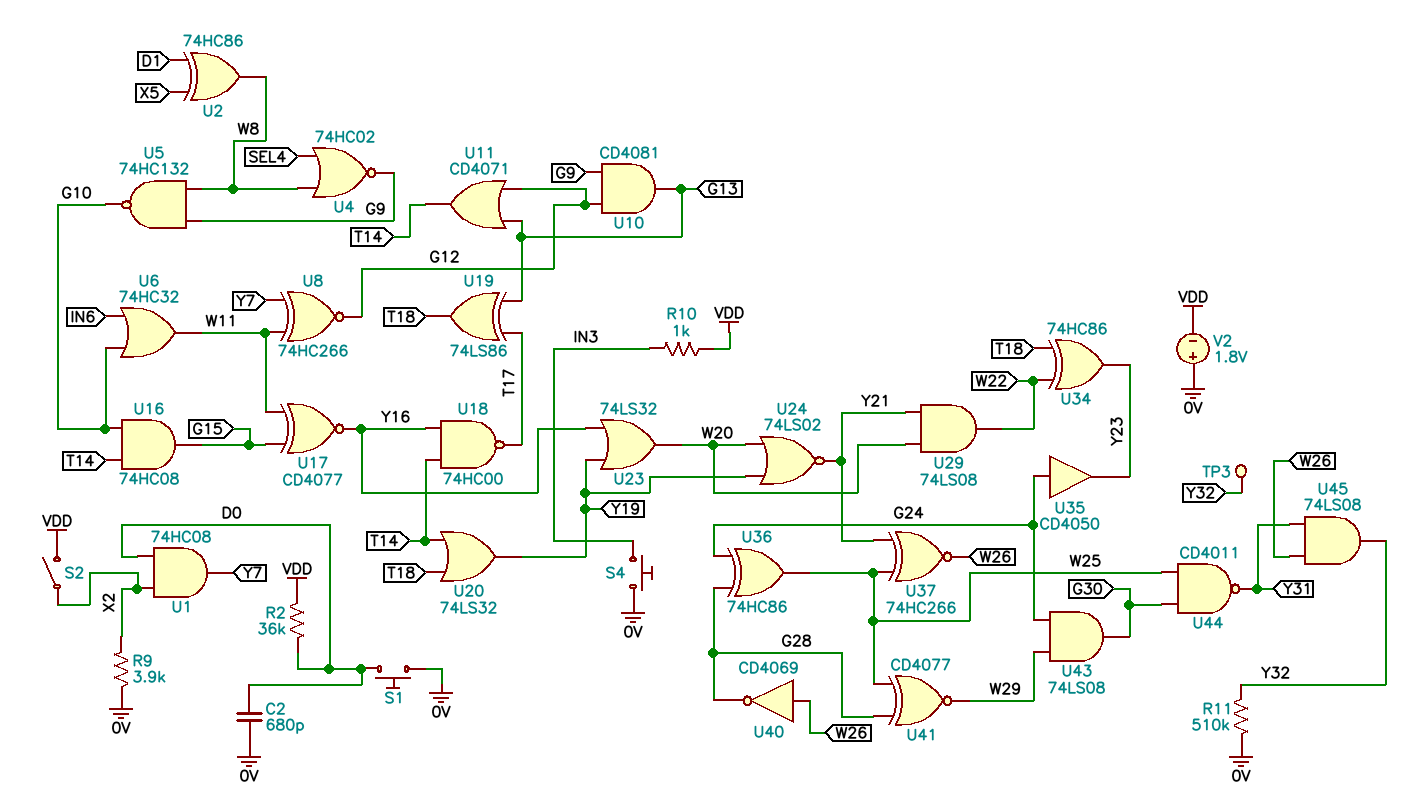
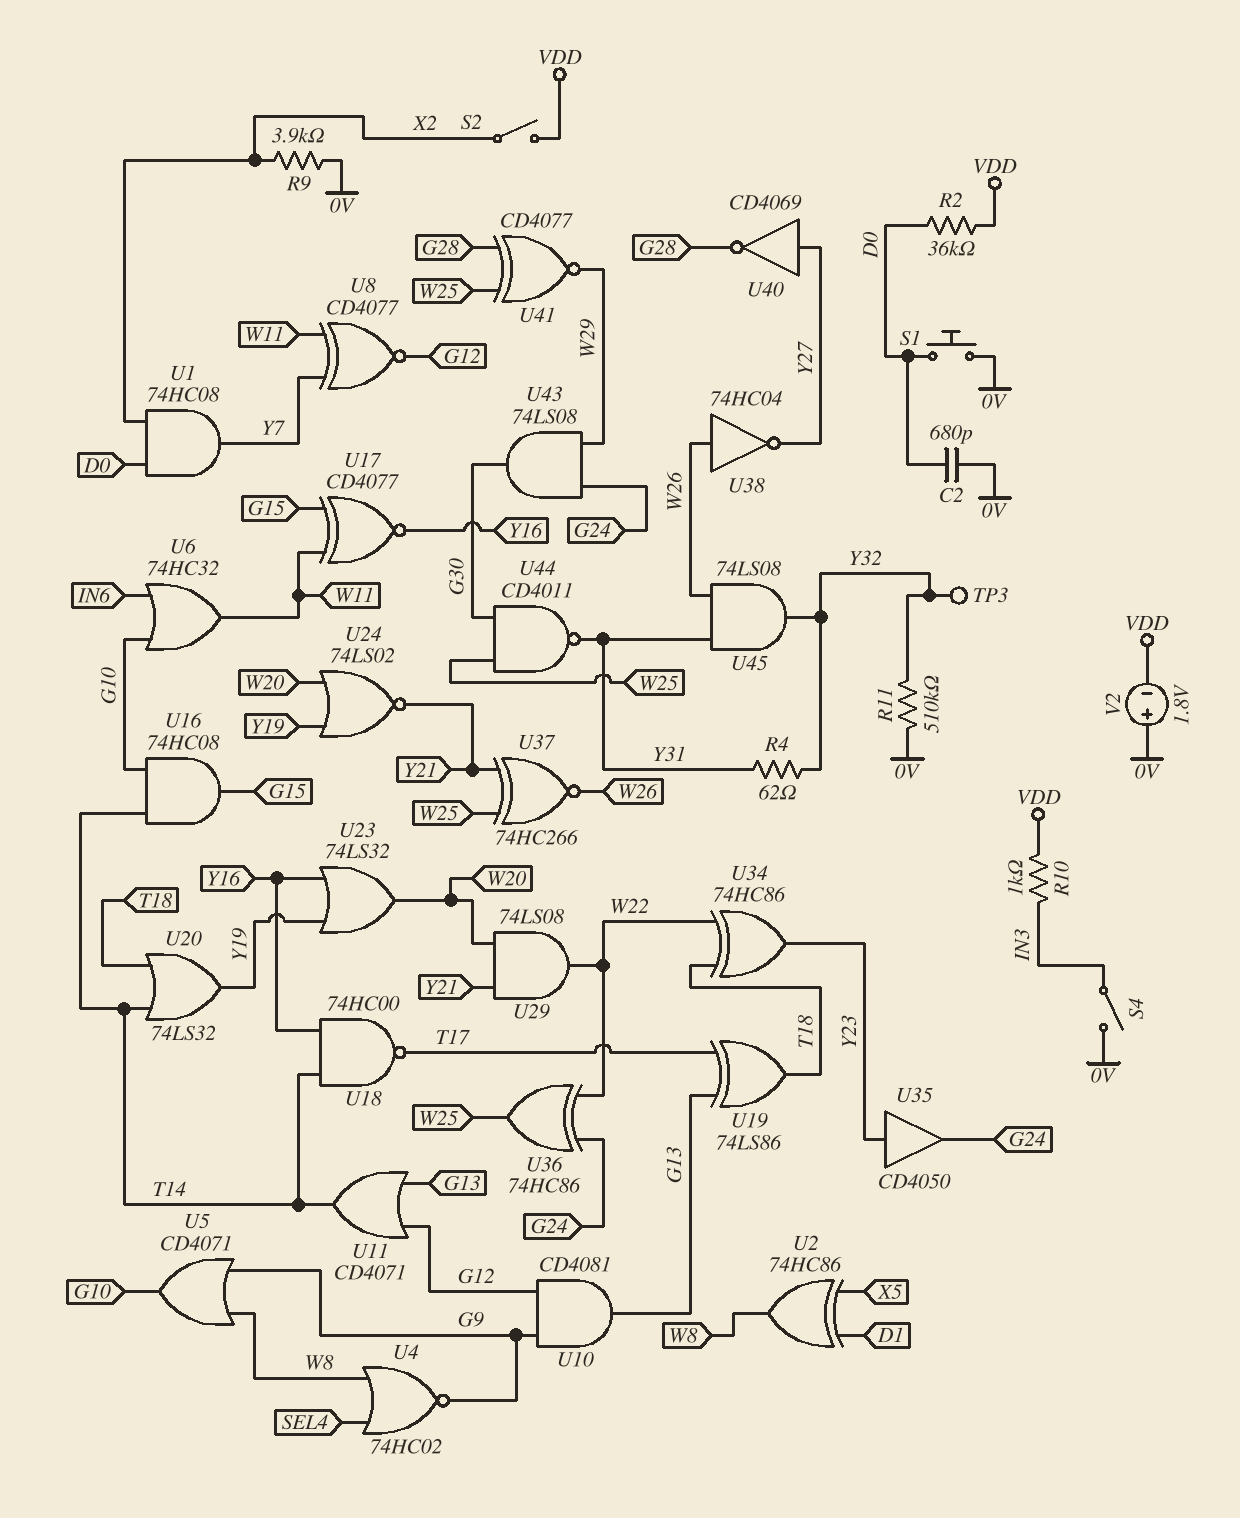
R4: none -> 62 (Y31, Y32)
S4: button (0V, IN3) -> switch (0V, IN3)
U5: NAND 74HC132 (in G9, in W8, out G10) -> OR CD4071 (in G9, in W8, out G10)
U8: XNOR 74HC266 (in W11, in Y7, out G12) -> XNOR CD4077 (in W11, in Y7, out G12)
U35: buffer CD4050 (in G24, out Y23) -> buffer CD4050 (in Y23, out G24)
U36: XOR 74HC86 (in G24, in G28, out W25) -> XOR 74HC86 (in G24, in W22, out W25)
U38: none -> NOT 74HC04 (in W26, out Y27)
U40: NOT CD4069 (in W26, out G28) -> NOT CD4069 (in Y27, out G28)

